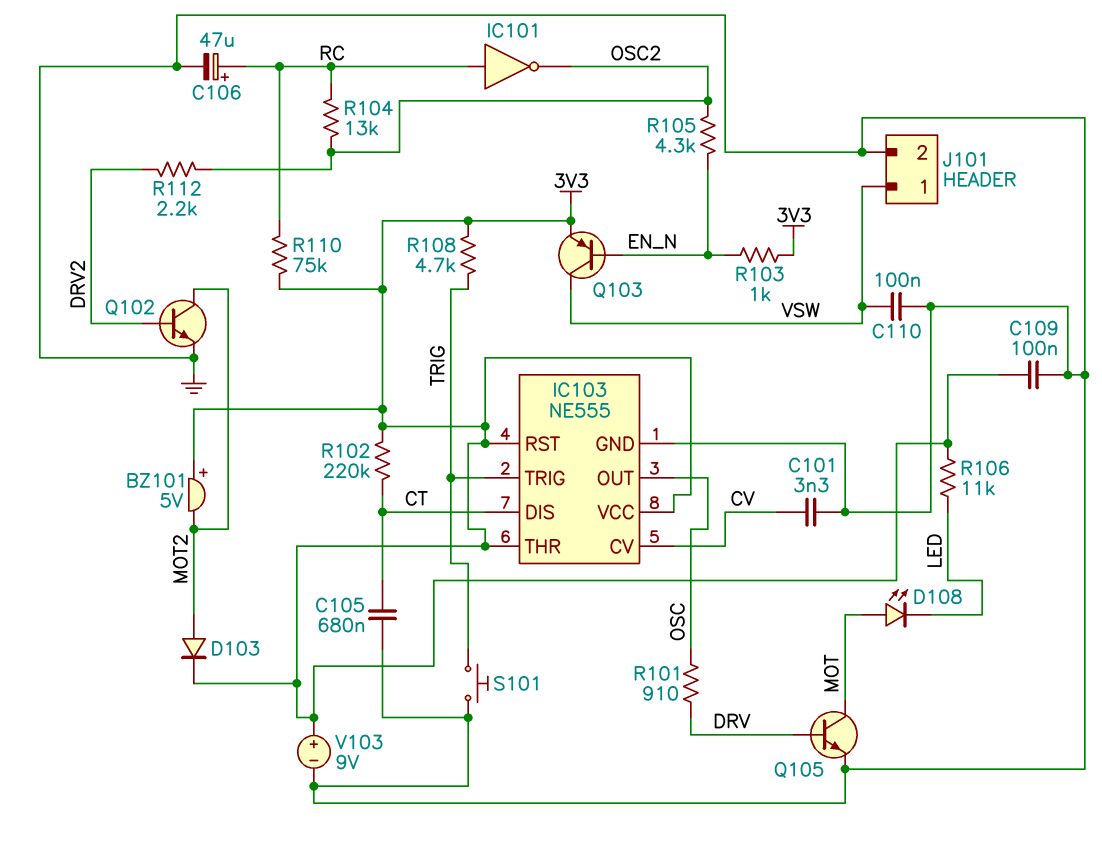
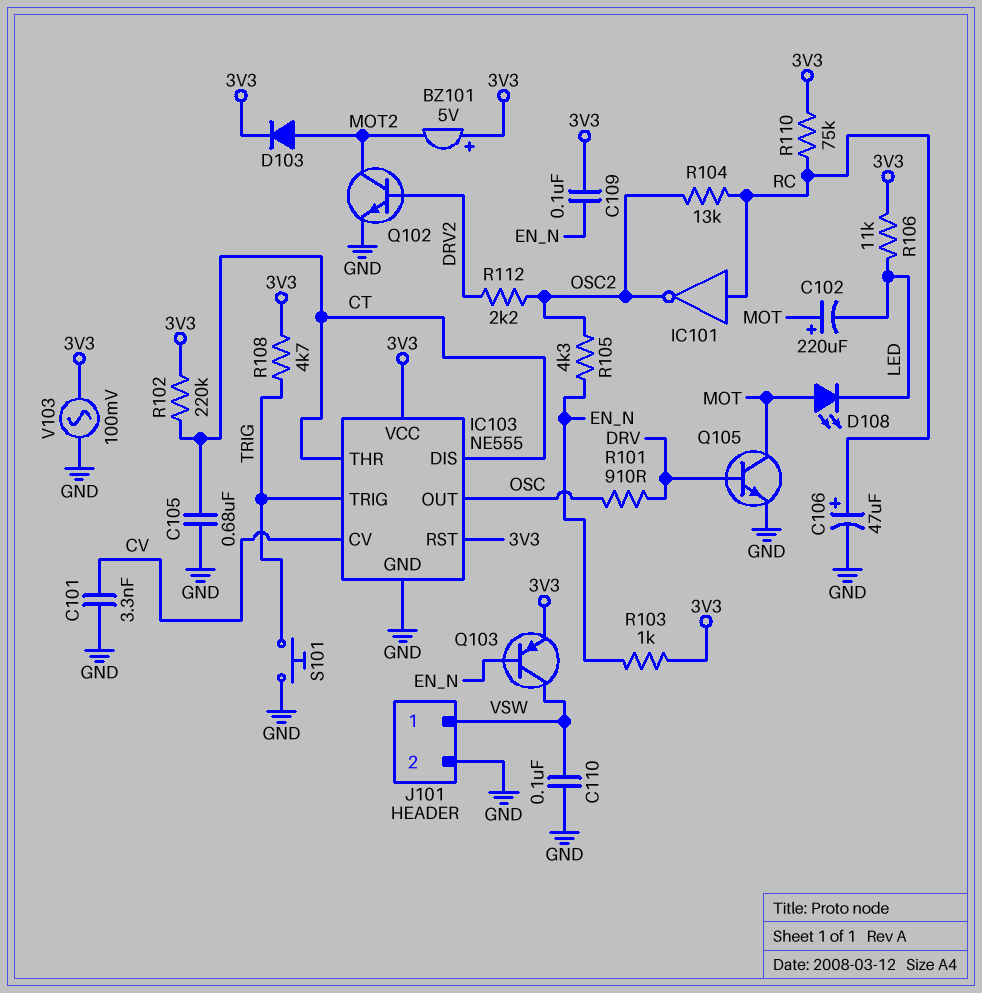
C102: none -> 220uF (plus MOT, minus LED)
C109: 100nF (3V3, GND) -> 100nF (3V3, EN_N)
IC103 pin THR: 3V3 -> CT
V103: 9V (plus 3V3, minus GND) -> AC 100mV (3V3, GND)

